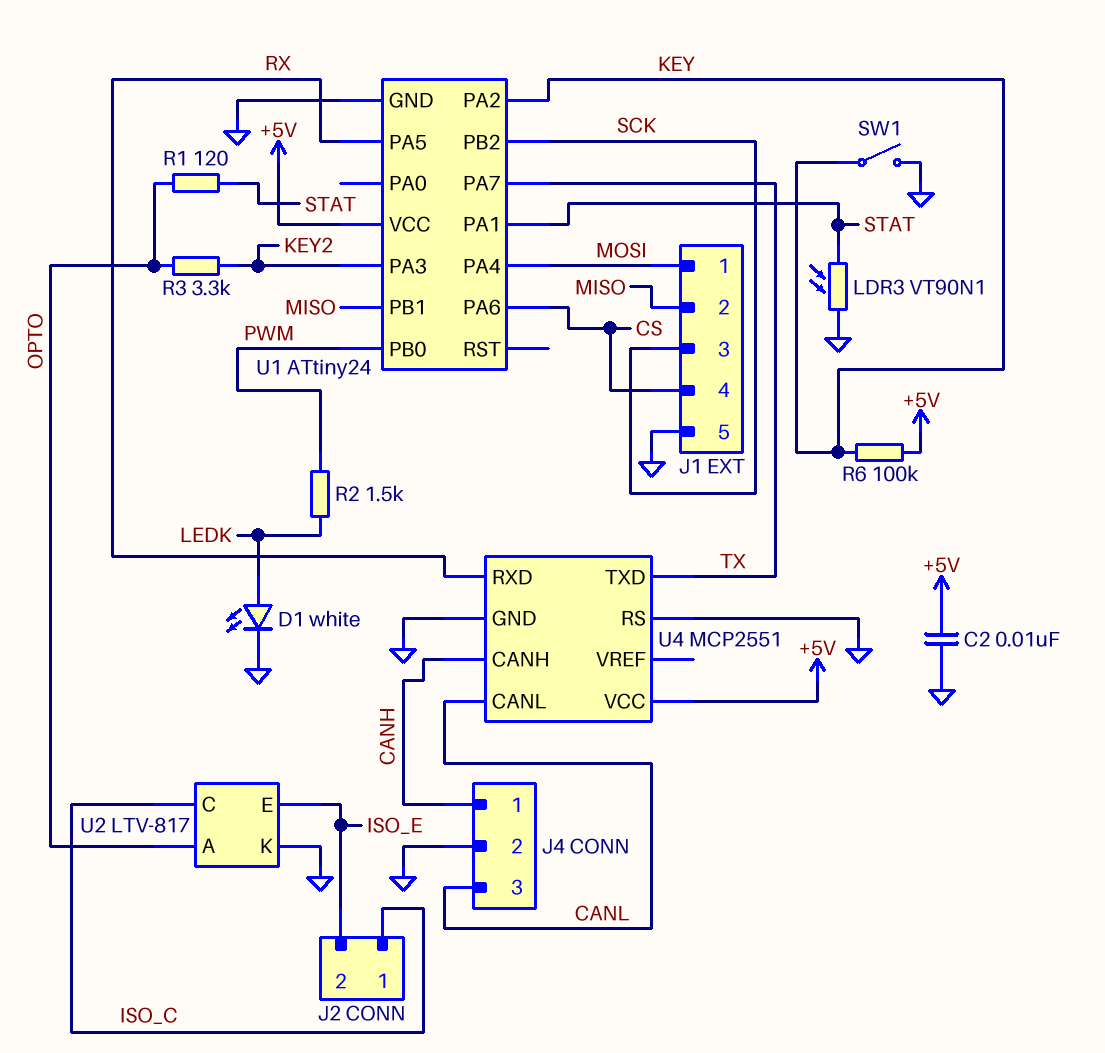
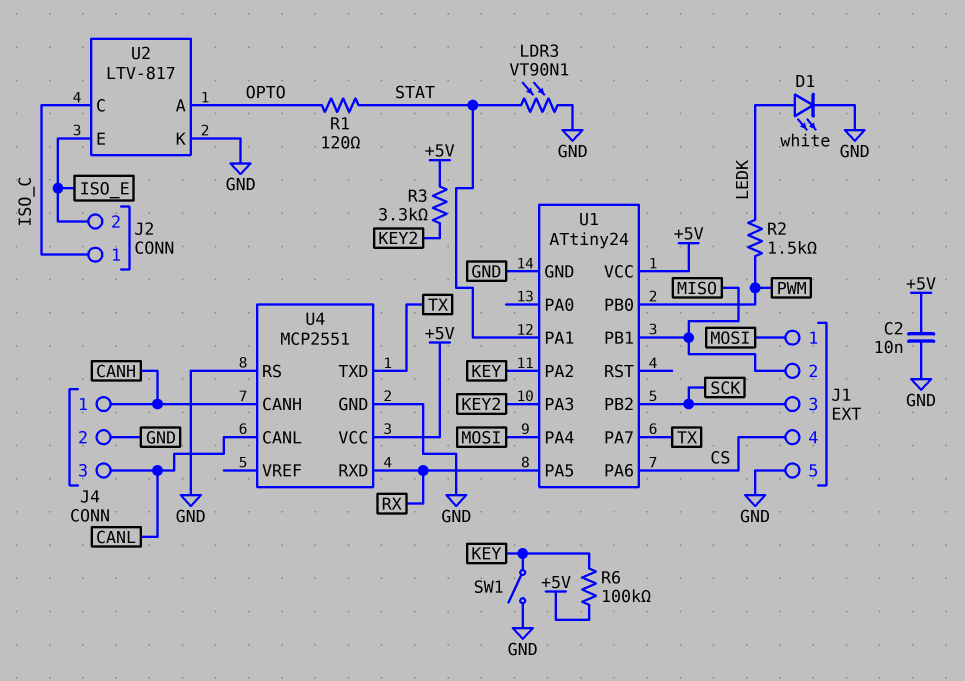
R3: 3.3k (KEY2, OPTO) -> 3.3k (+5V, KEY2)

